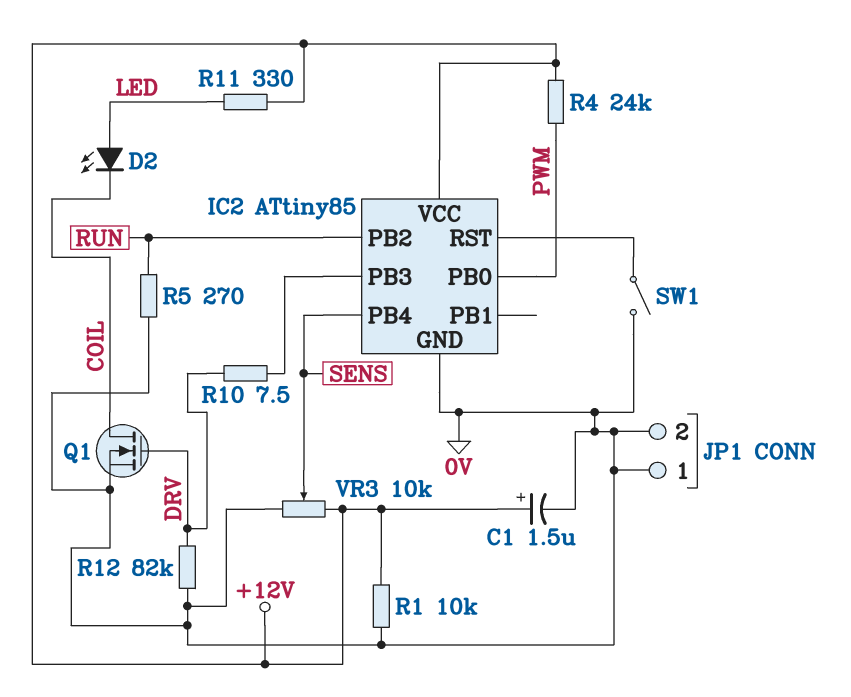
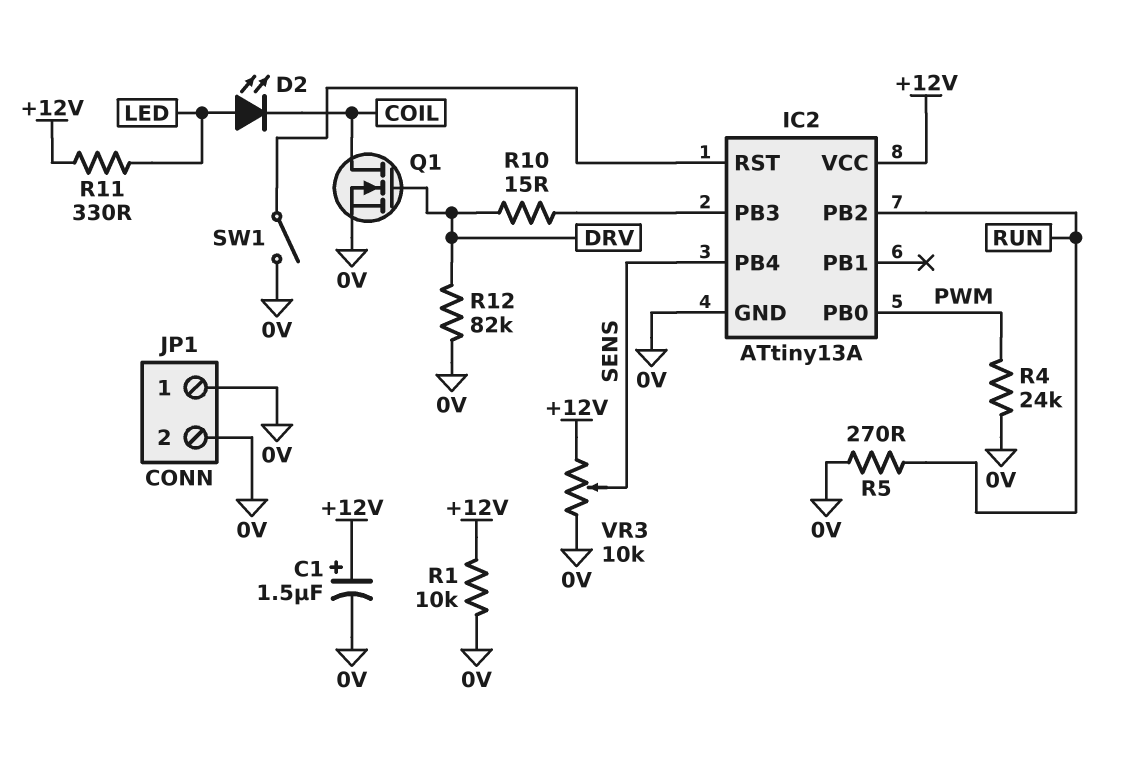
IC2: ATtiny85 -> ATtiny13A
R4: 24k (+12V, PWM) -> 24k (0V, PWM)
R10: 7.5 (DRV, IC2/PB3) -> 15 (DRV, IC2/PB3)

